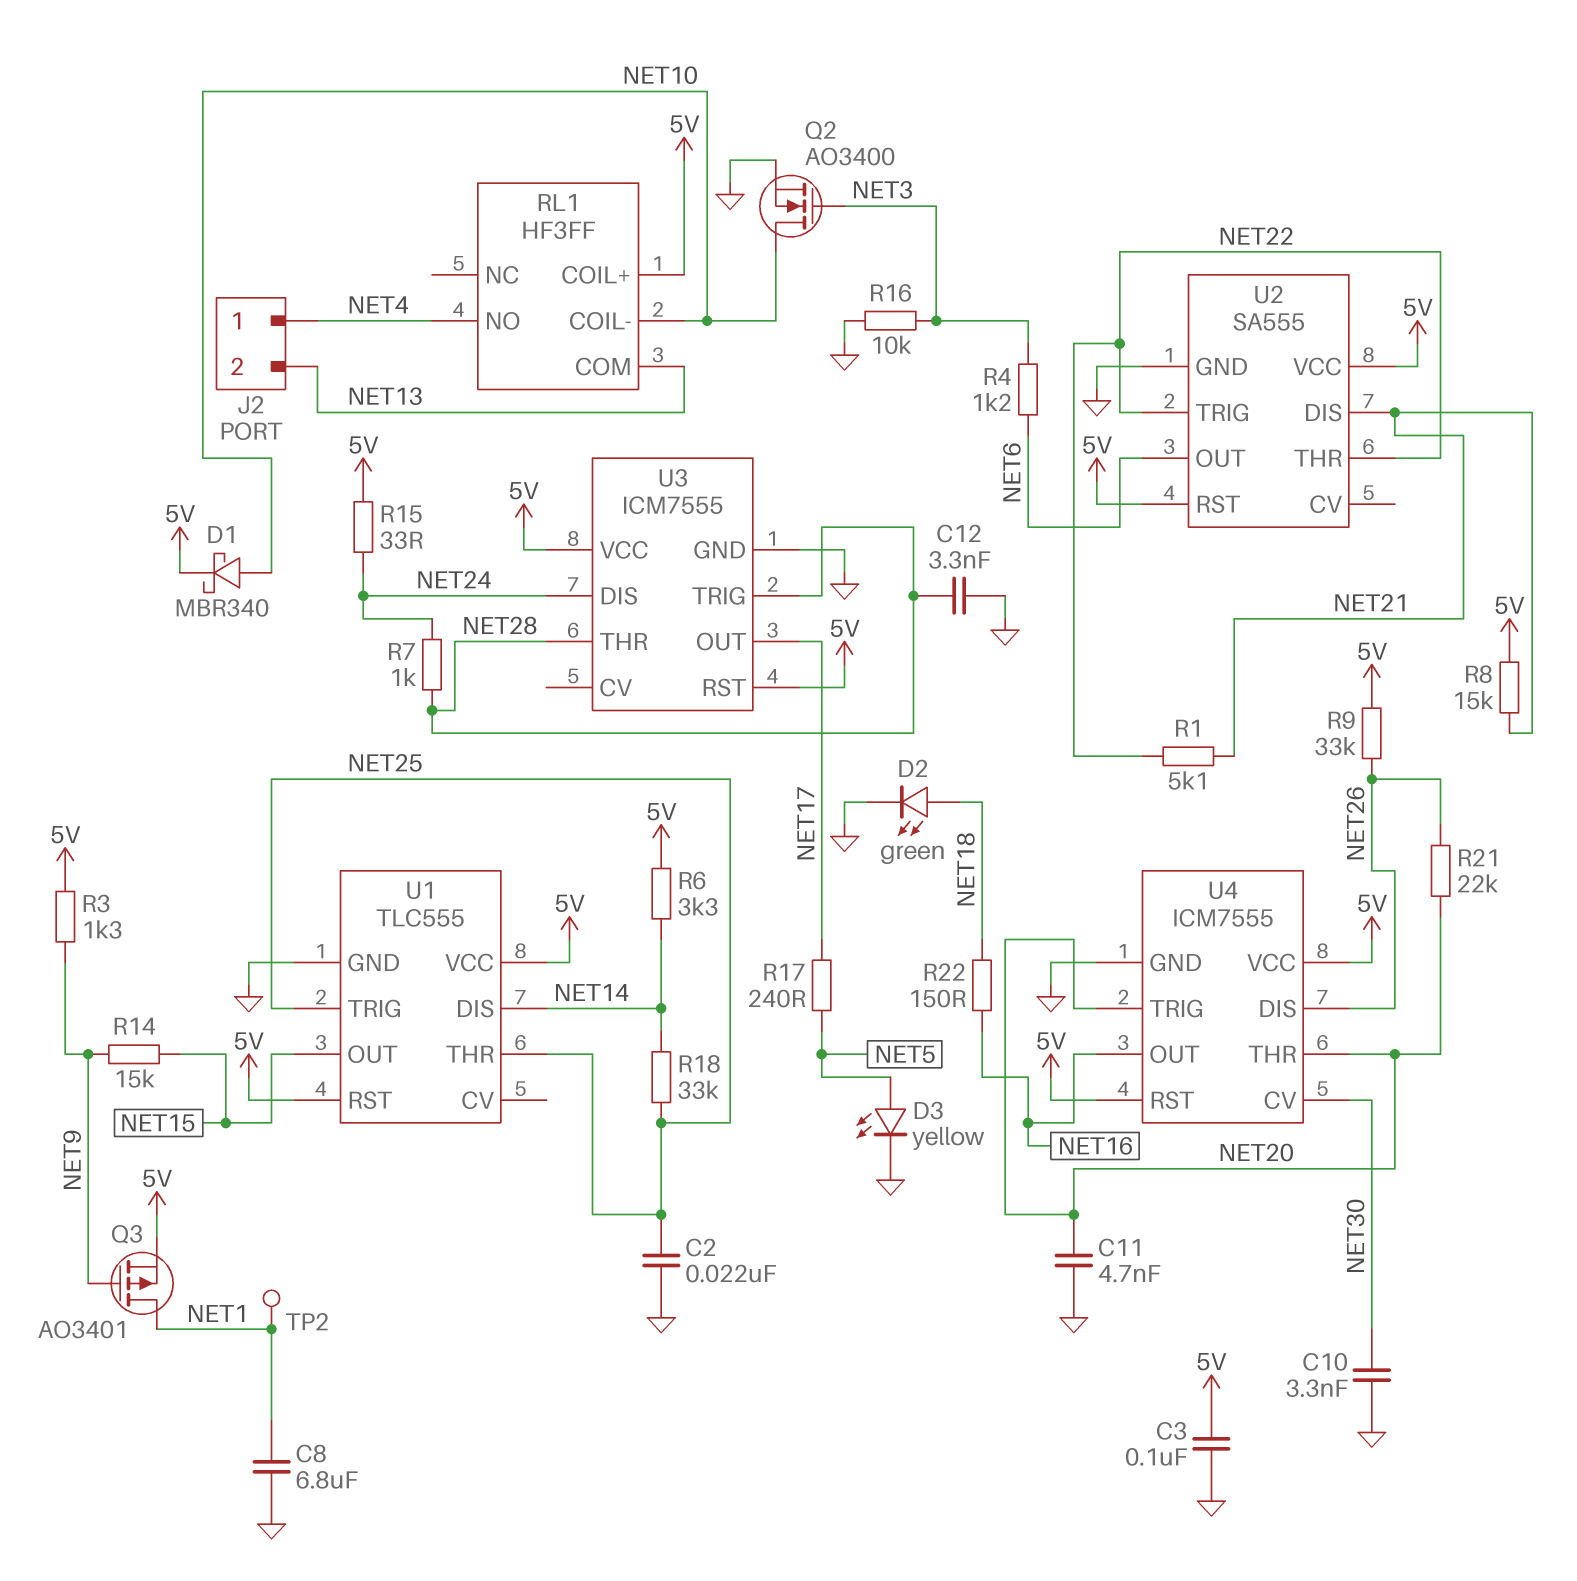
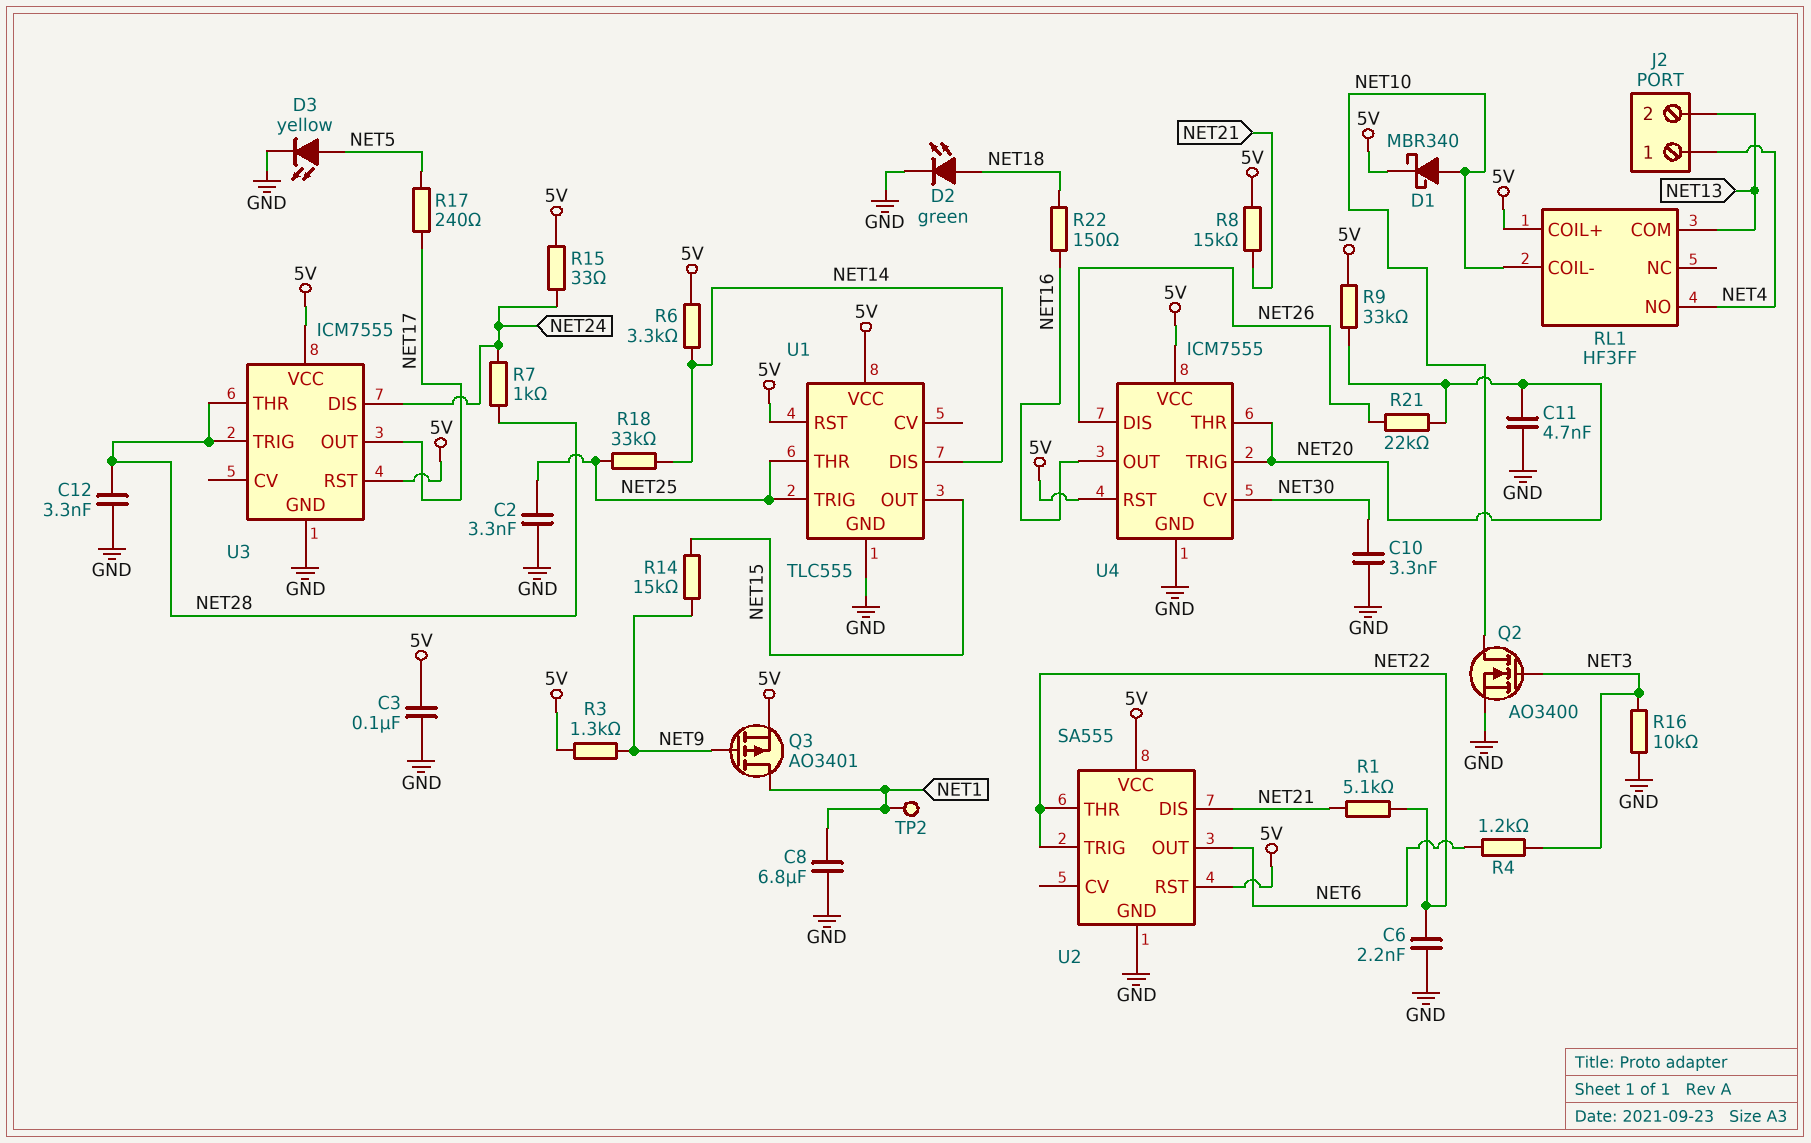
C2: 22nF (GND, NET25) -> 3.3nF (GND, NET25)
C6: none -> 2.2nF (GND, NET22)
R9: 33k (5V, NET26) -> 33k (5V, NET20)

